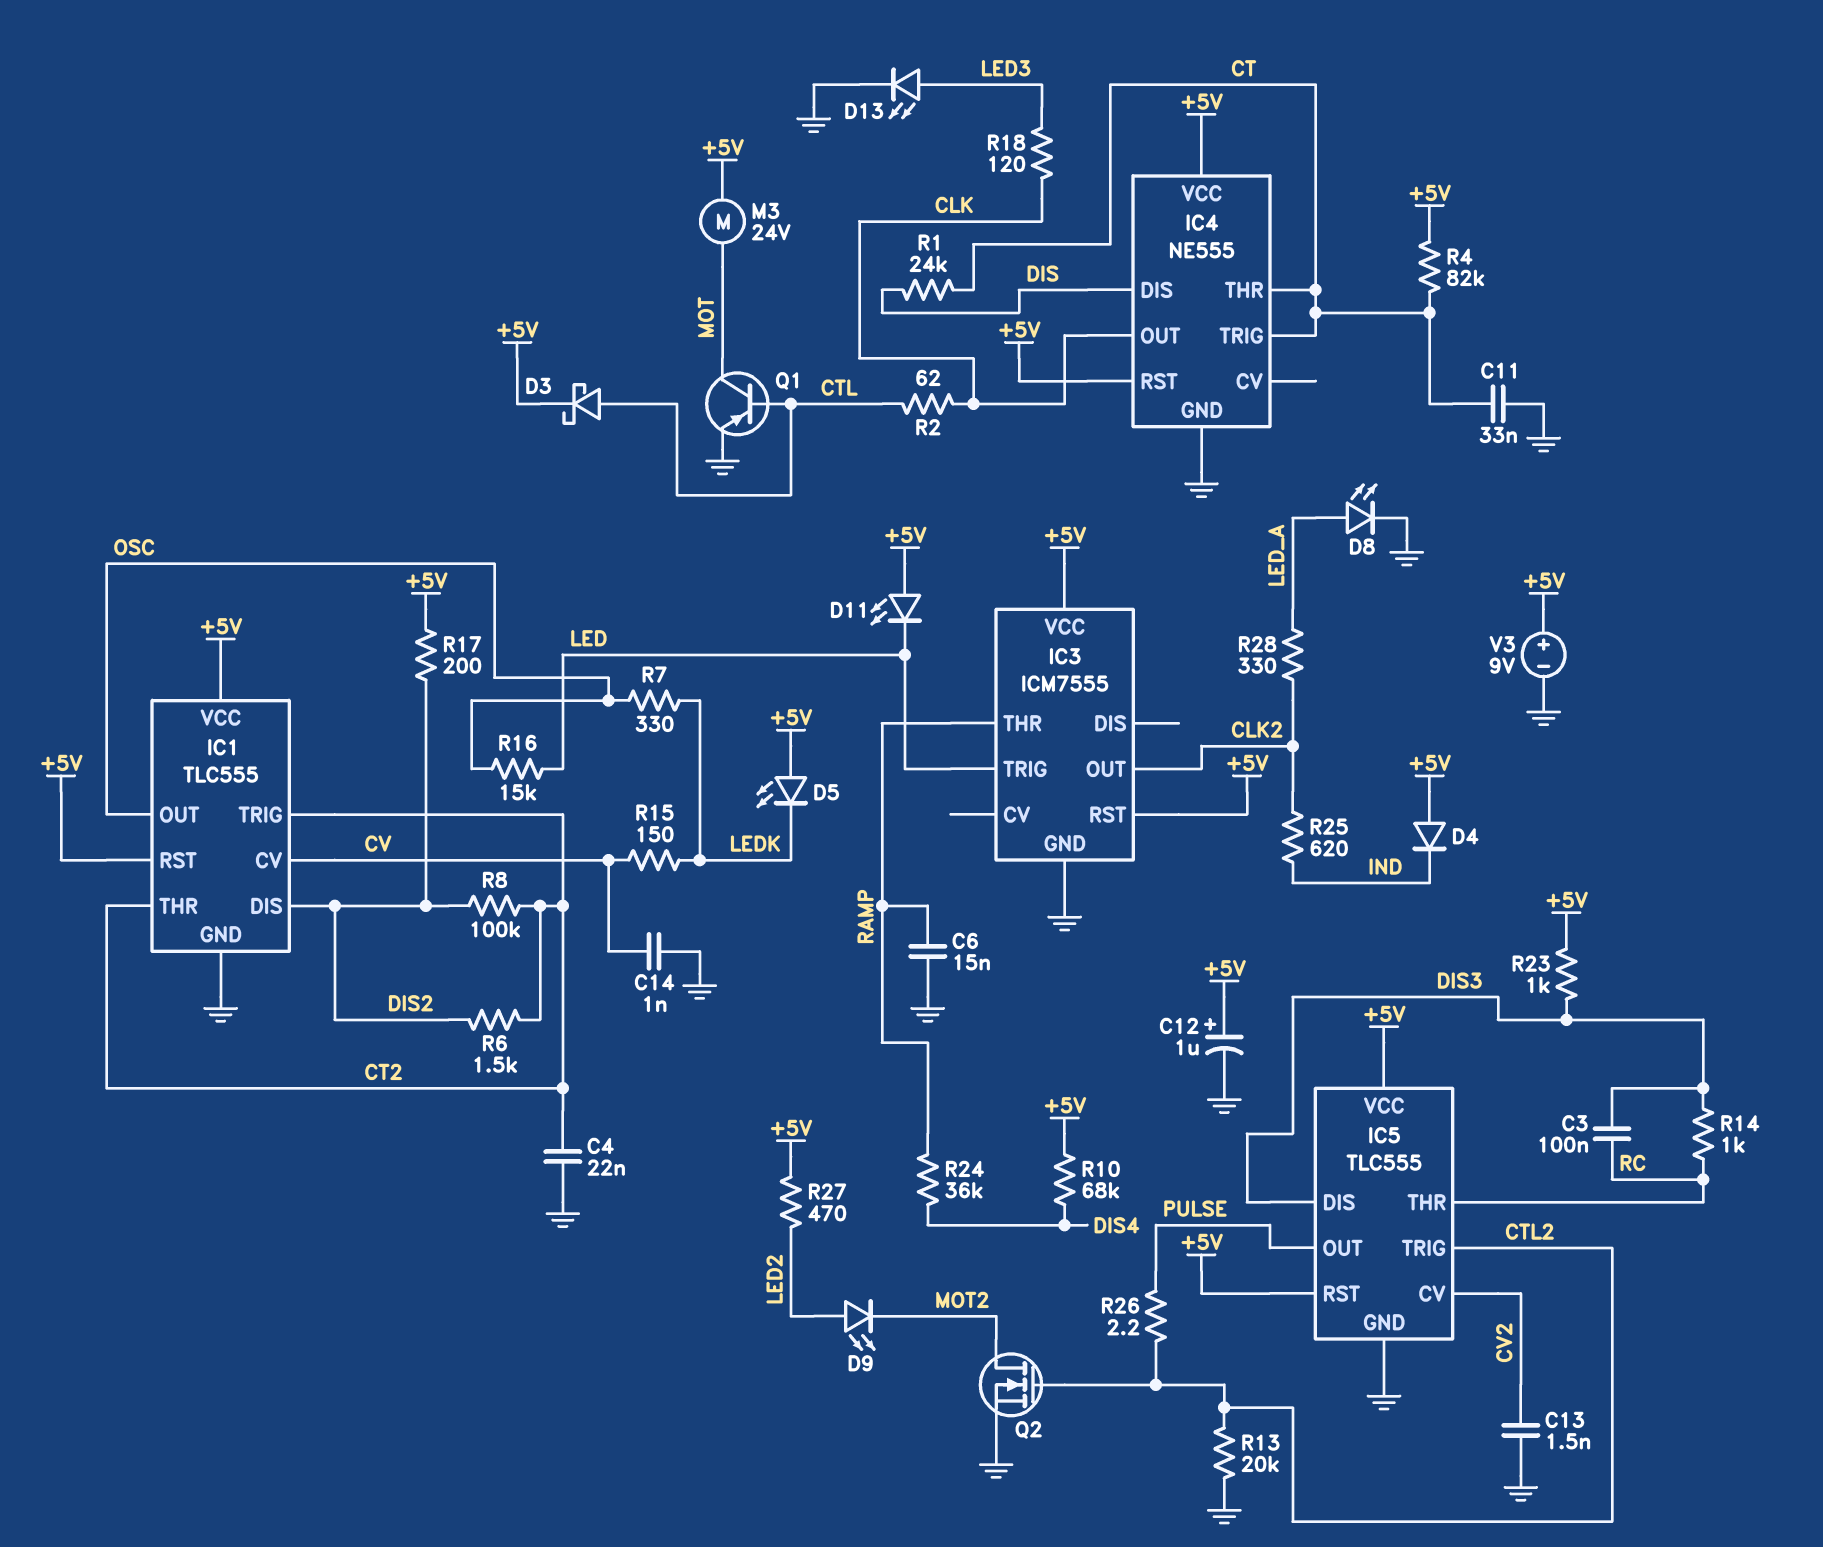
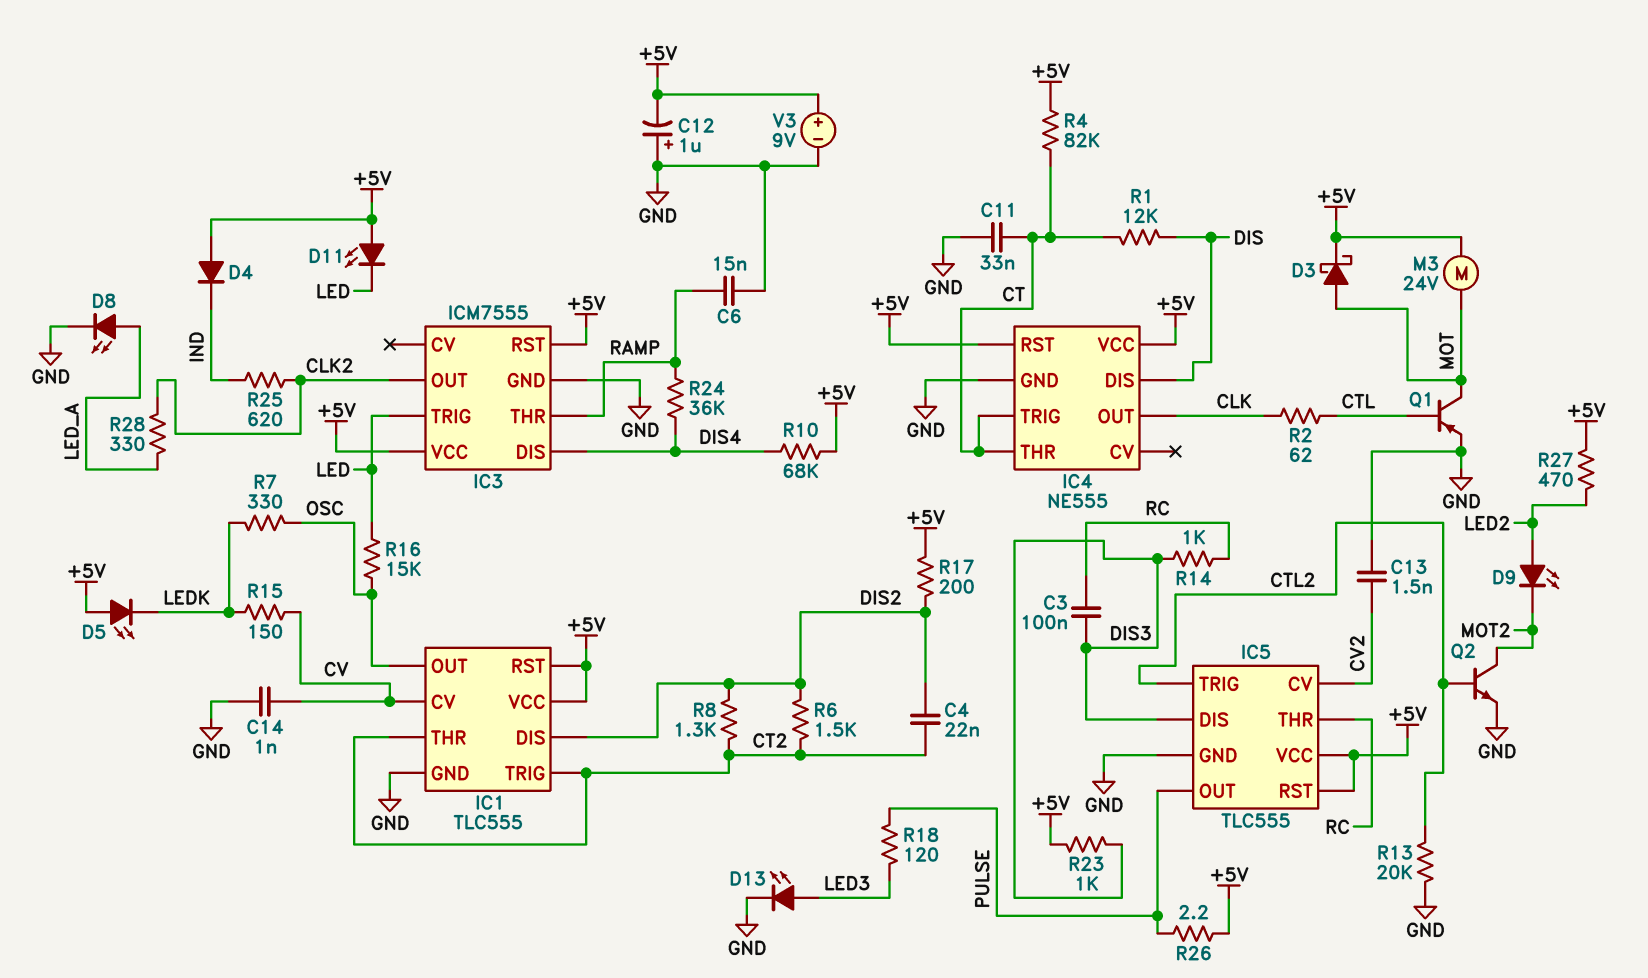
C4: 22nF (CT2, GND) -> 22nF (CT2, DIS2)
C12: 1uF (plus +5V, minus GND) -> 1uF (plus GND, minus +5V)
D3: schottky (A CTL, K +5V) -> schottky (A MOT, K +5V)
IC3 pin DIS: none -> DIS4
Q2: NMOS (G CTL2, D MOT2, S GND) -> NPN (B CTL2, C MOT2, E GND)
R1: 24k (CT, DIS) -> 12k (CT, DIS)
R8: 100k (CT2, DIS2) -> 1.3k (CT2, DIS2)
R18: 120 (CLK, LED3) -> 120 (LED3, PULSE)
R26: 2.2 (CTL2, PULSE) -> 2.2 (+5V, PULSE)

